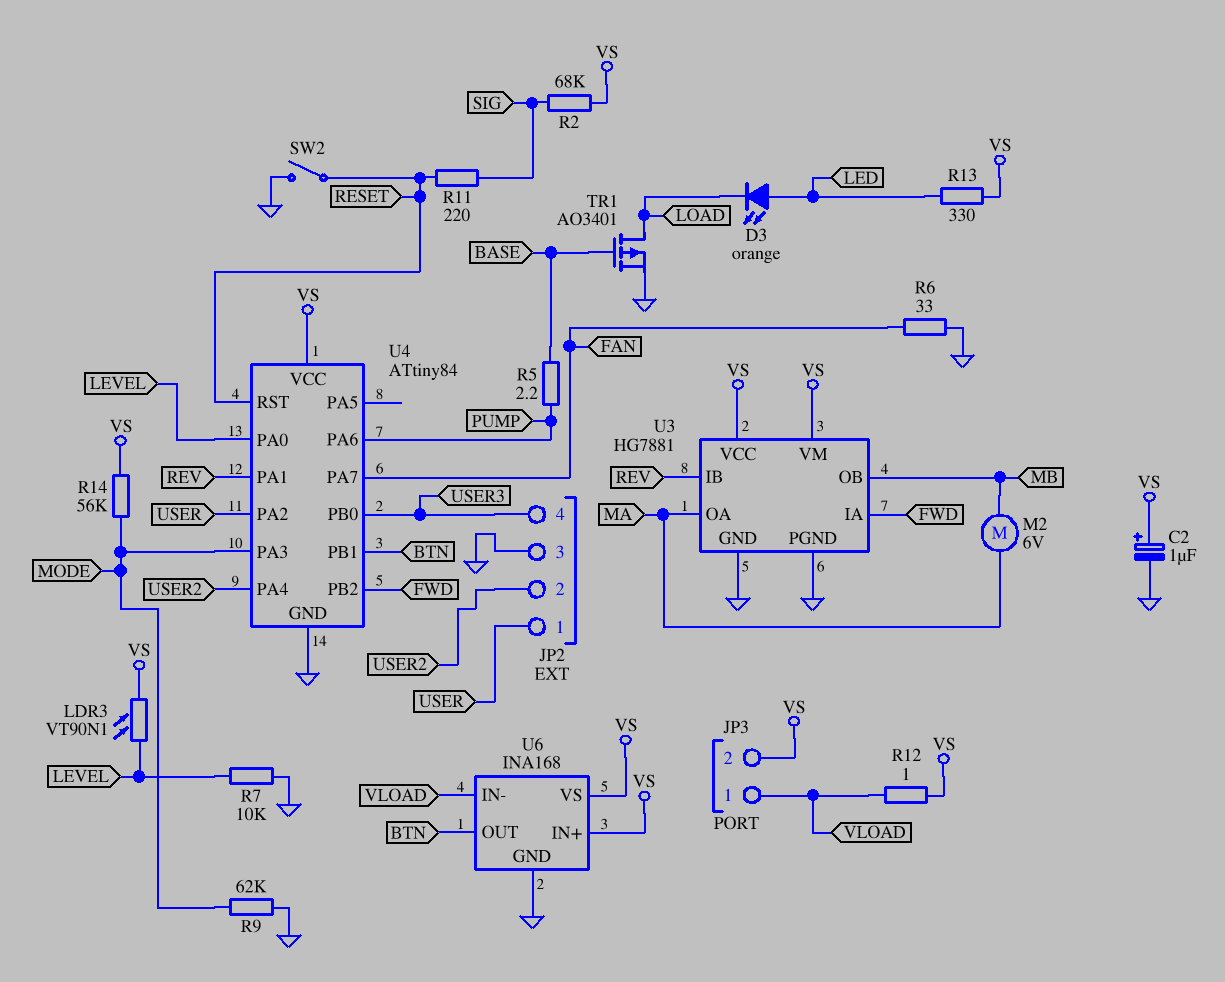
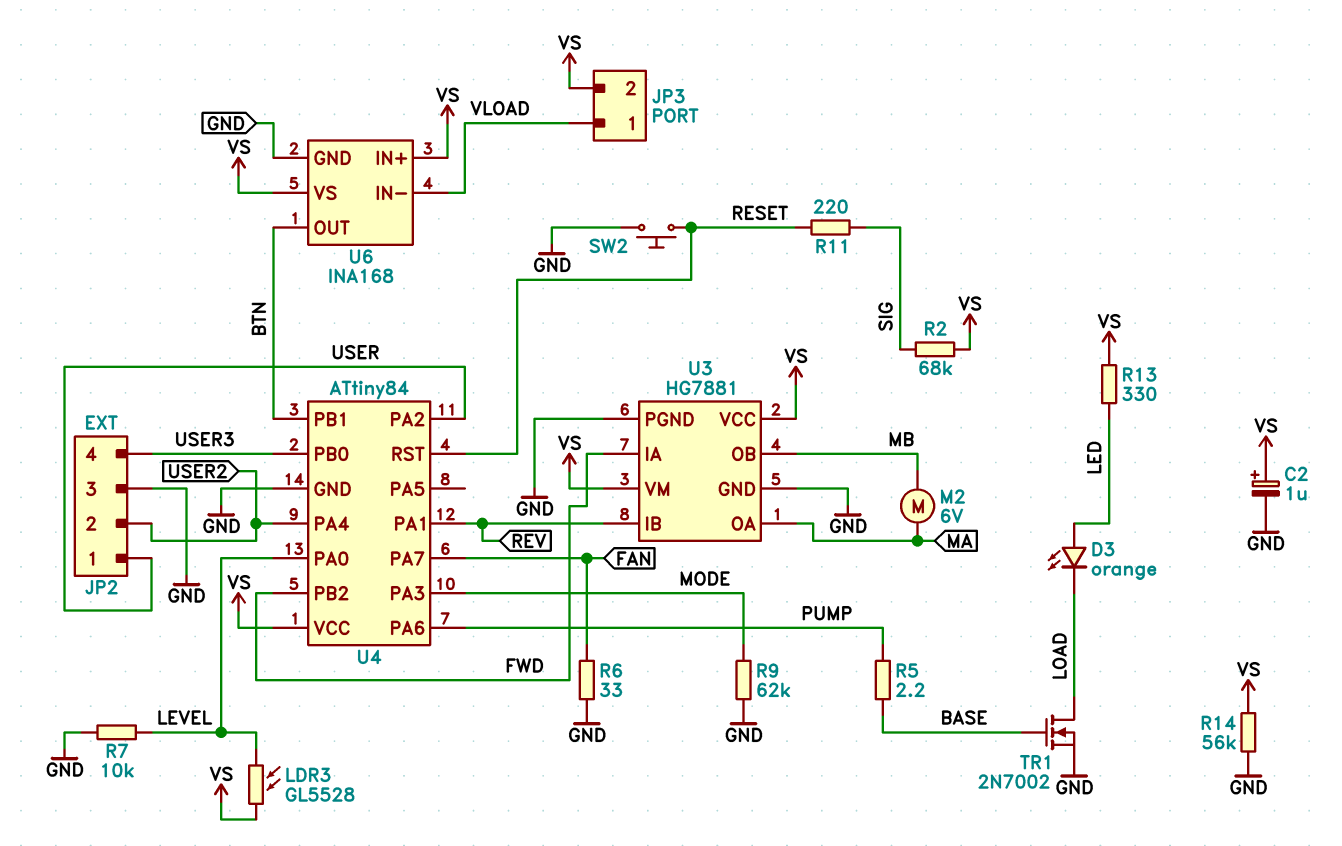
LDR3: VT90N1 (LEVEL, VS) -> GL5528 (LEVEL, VS)
R12: 1 (VLOAD, VS) -> none
R14: 56k (MODE, VS) -> 56k (GND, VS)
SW2: switch (GND, RESET) -> button (GND, RESET)
TR1: PMOS AO3401 (G BASE, D LOAD, S GND) -> NMOS 2N7002 (G BASE, D LOAD, S GND)

